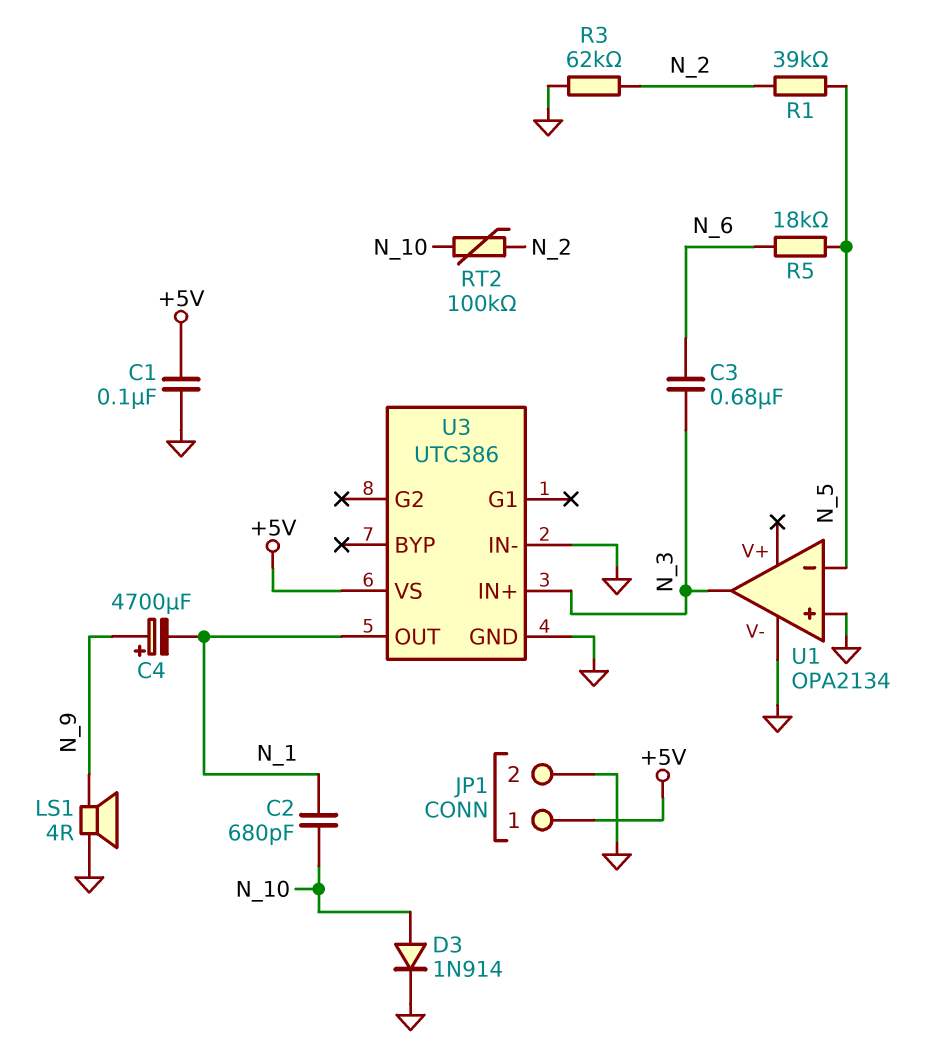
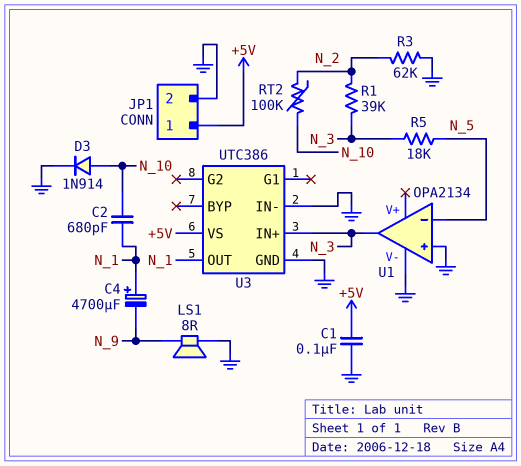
C3: 680nF (N_3, N_6) -> none
C4: 4700uF (plus N_9, minus N_1) -> 4700uF (plus N_1, minus N_9)
LS1: speaker 4R (GND, N_9) -> speaker 8R (GND, N_9)
R1: 39k (N_2, N_5) -> 39k (N_2, N_3)
R5: 18k (N_5, N_6) -> 18k (N_3, N_5)

